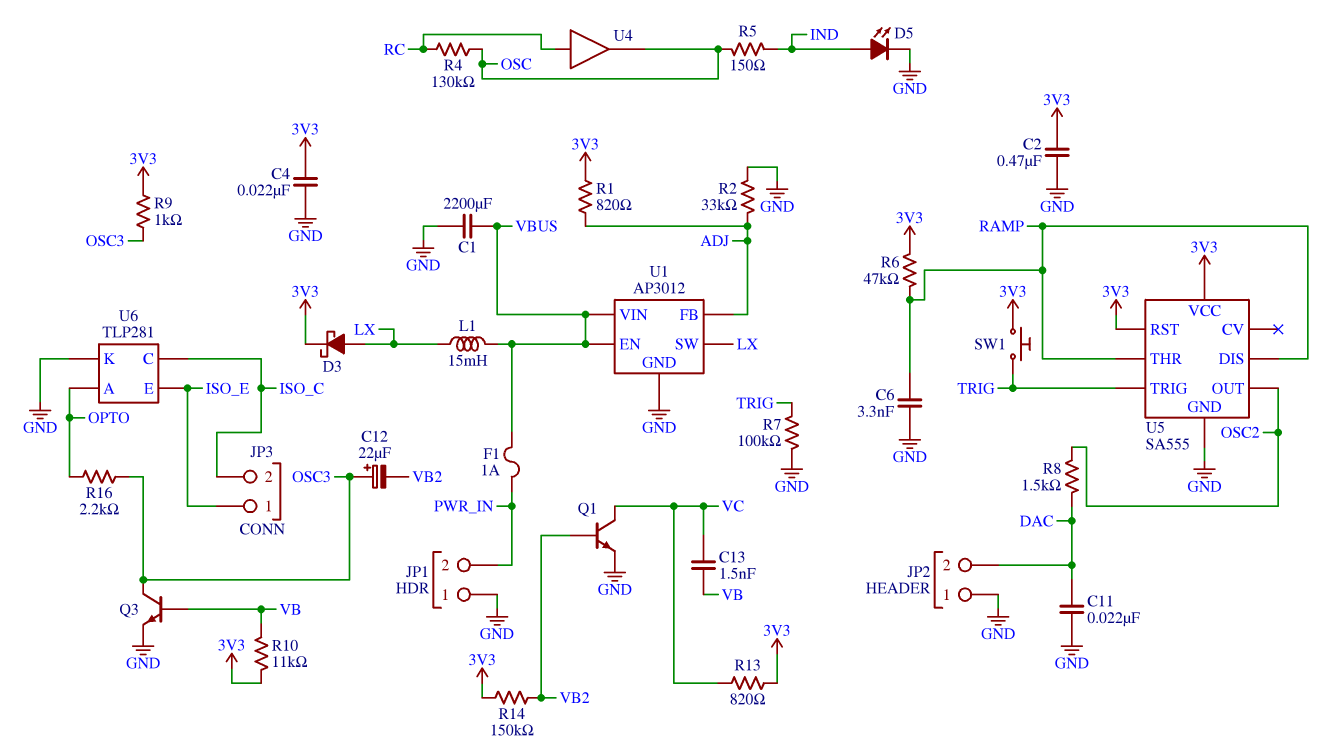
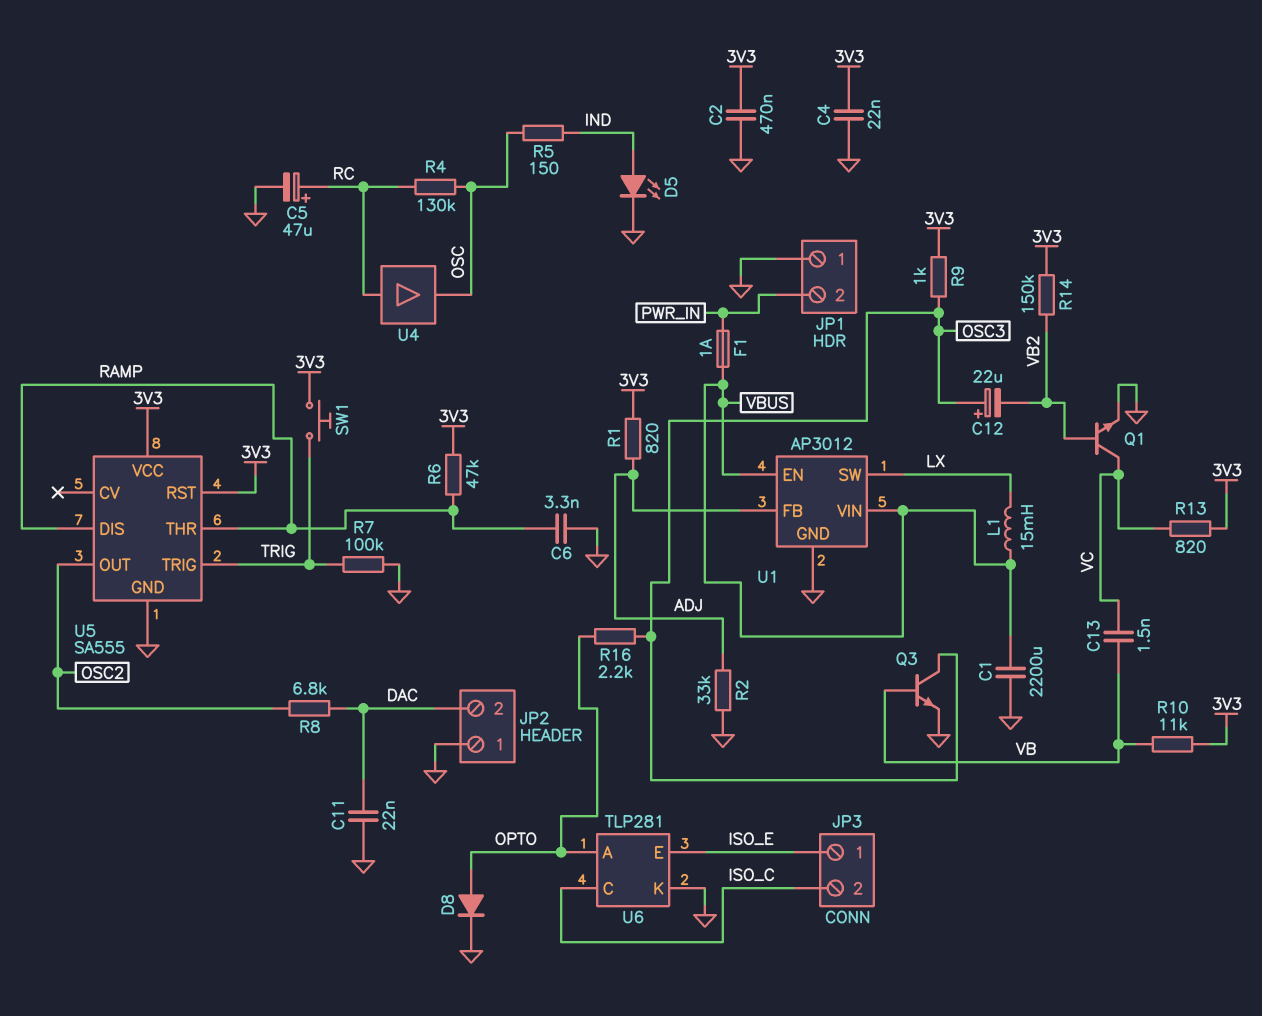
C5: none -> 47uF (plus RC, minus GND)
D3: schottky (A LX, K 3V3) -> none
D8: none -> diode (A OPTO, K GND)
R8: 1.5k (DAC, OSC2) -> 6.8k (DAC, OSC2)

